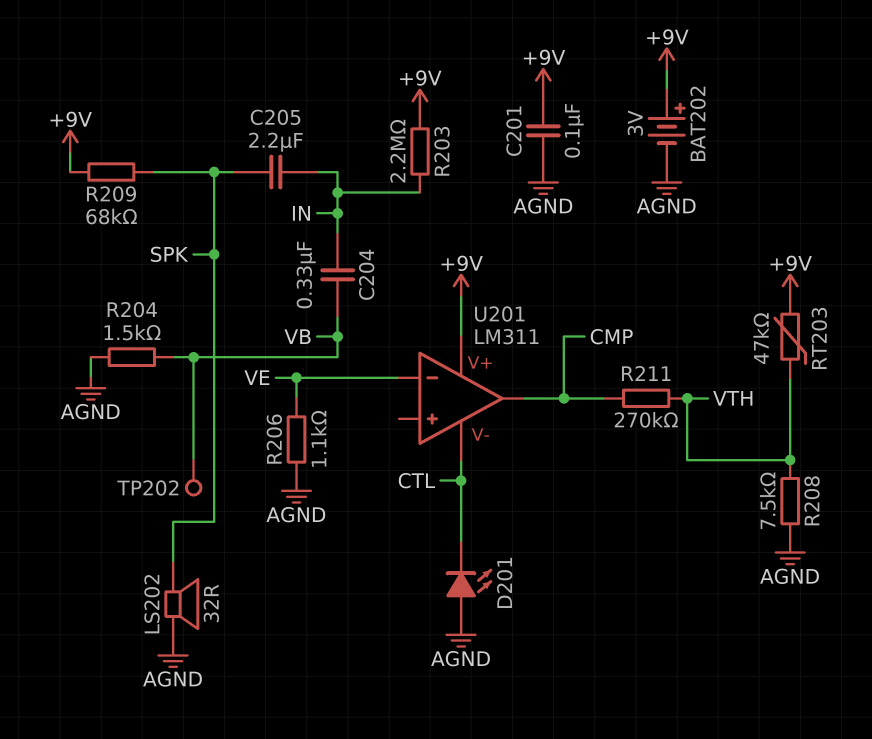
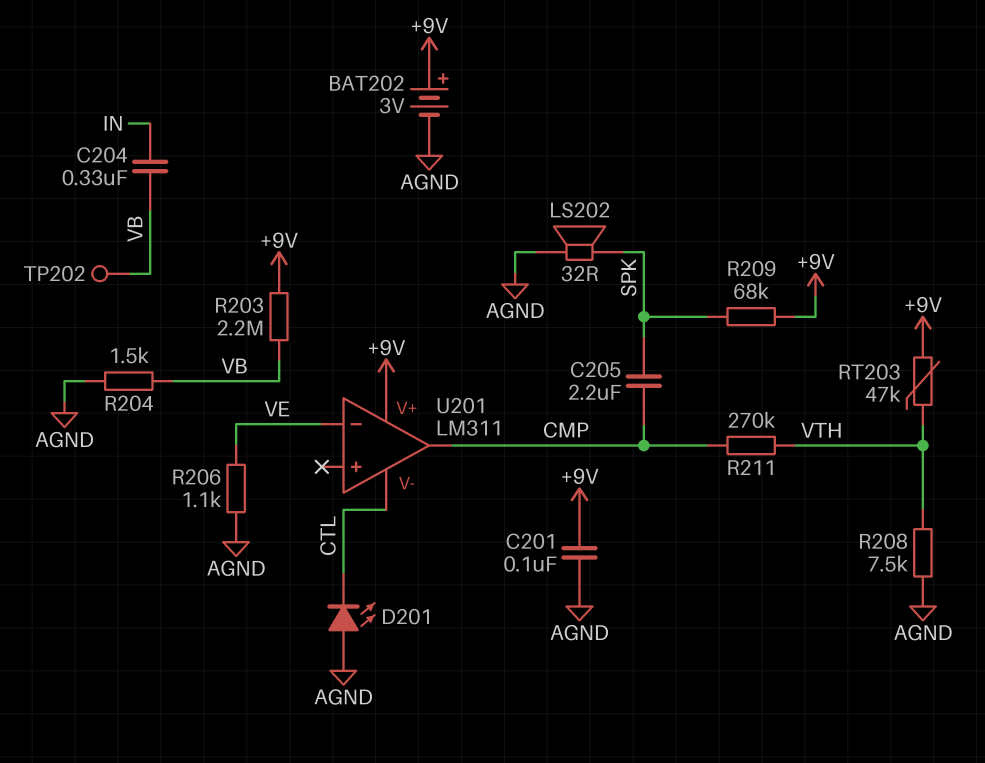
C205: 2.2uF (IN, SPK) -> 2.2uF (CMP, SPK)
R203: 2.2M (+9V, IN) -> 2.2M (+9V, VB)

